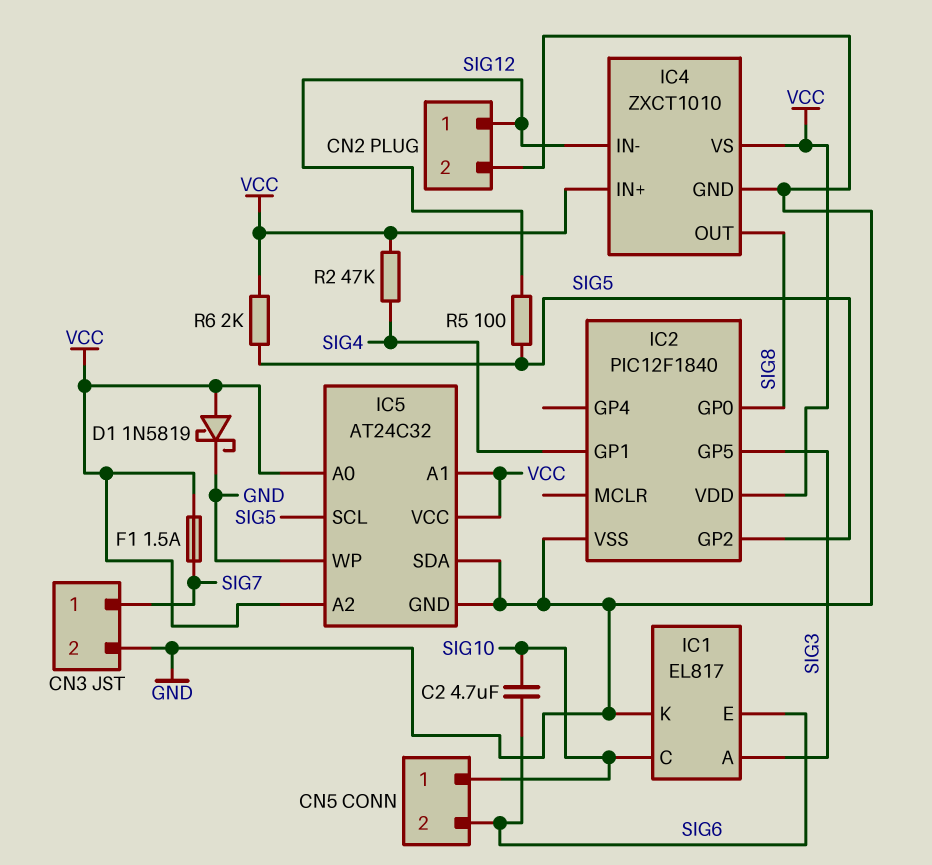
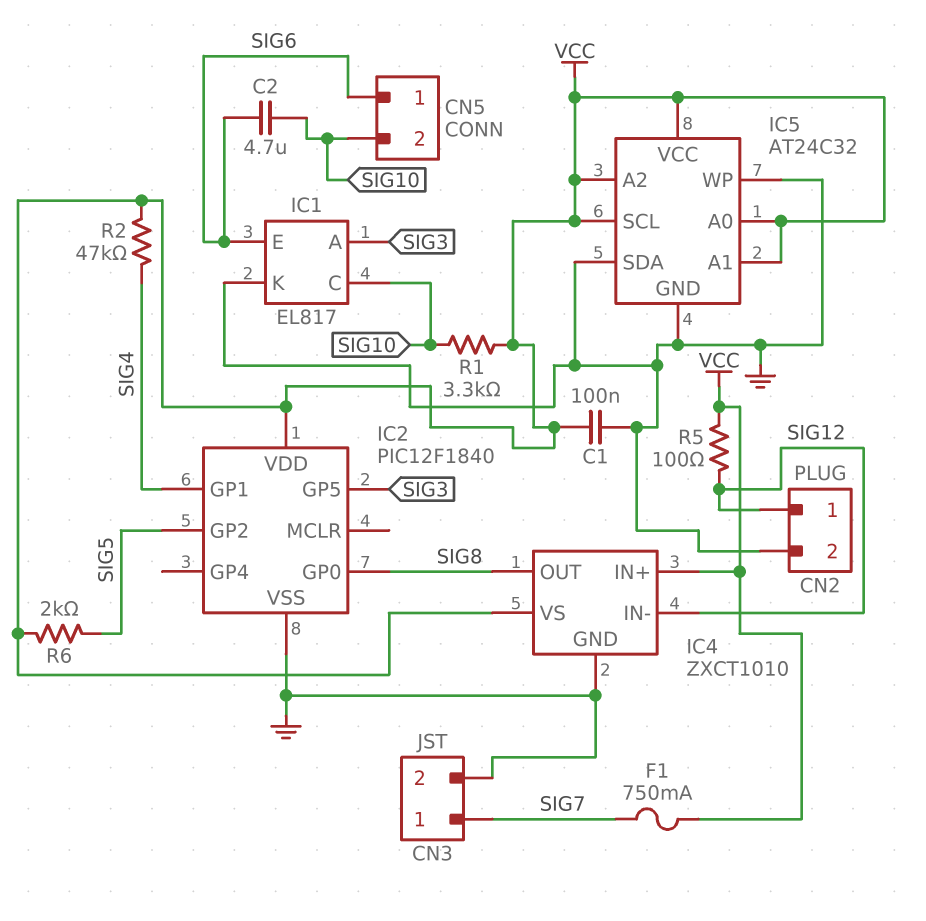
C1: none -> 100nF (GND, VCC)
CN5 pin 1: SIG10 -> SIG6
CN5 pin 2: SIG6 -> SIG10
D1: schottky 1N5819 (A VCC, K GND) -> none
F1: 1.5A (SIG7, VCC) -> 750mA (SIG7, VCC)
IC5 pin SCL: SIG5 -> VCC
R1: none -> 3.3k (SIG10, VCC)
R5: 100 (SIG5, SIG12) -> 100 (SIG12, VCC)

